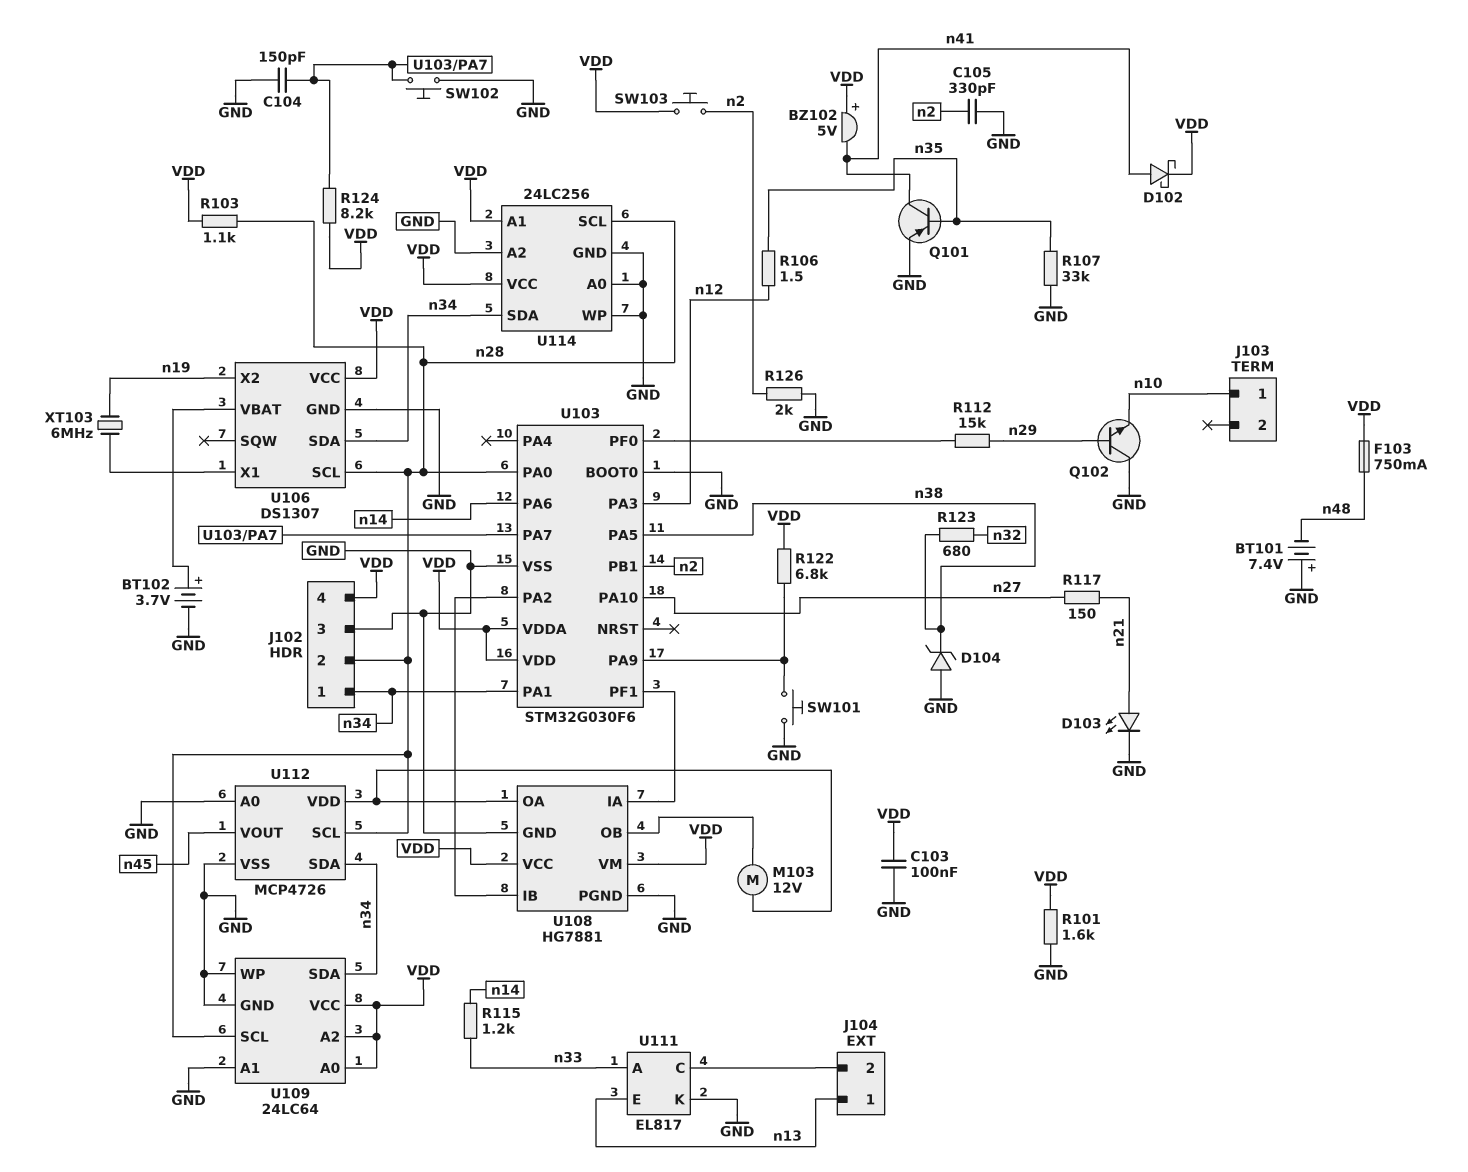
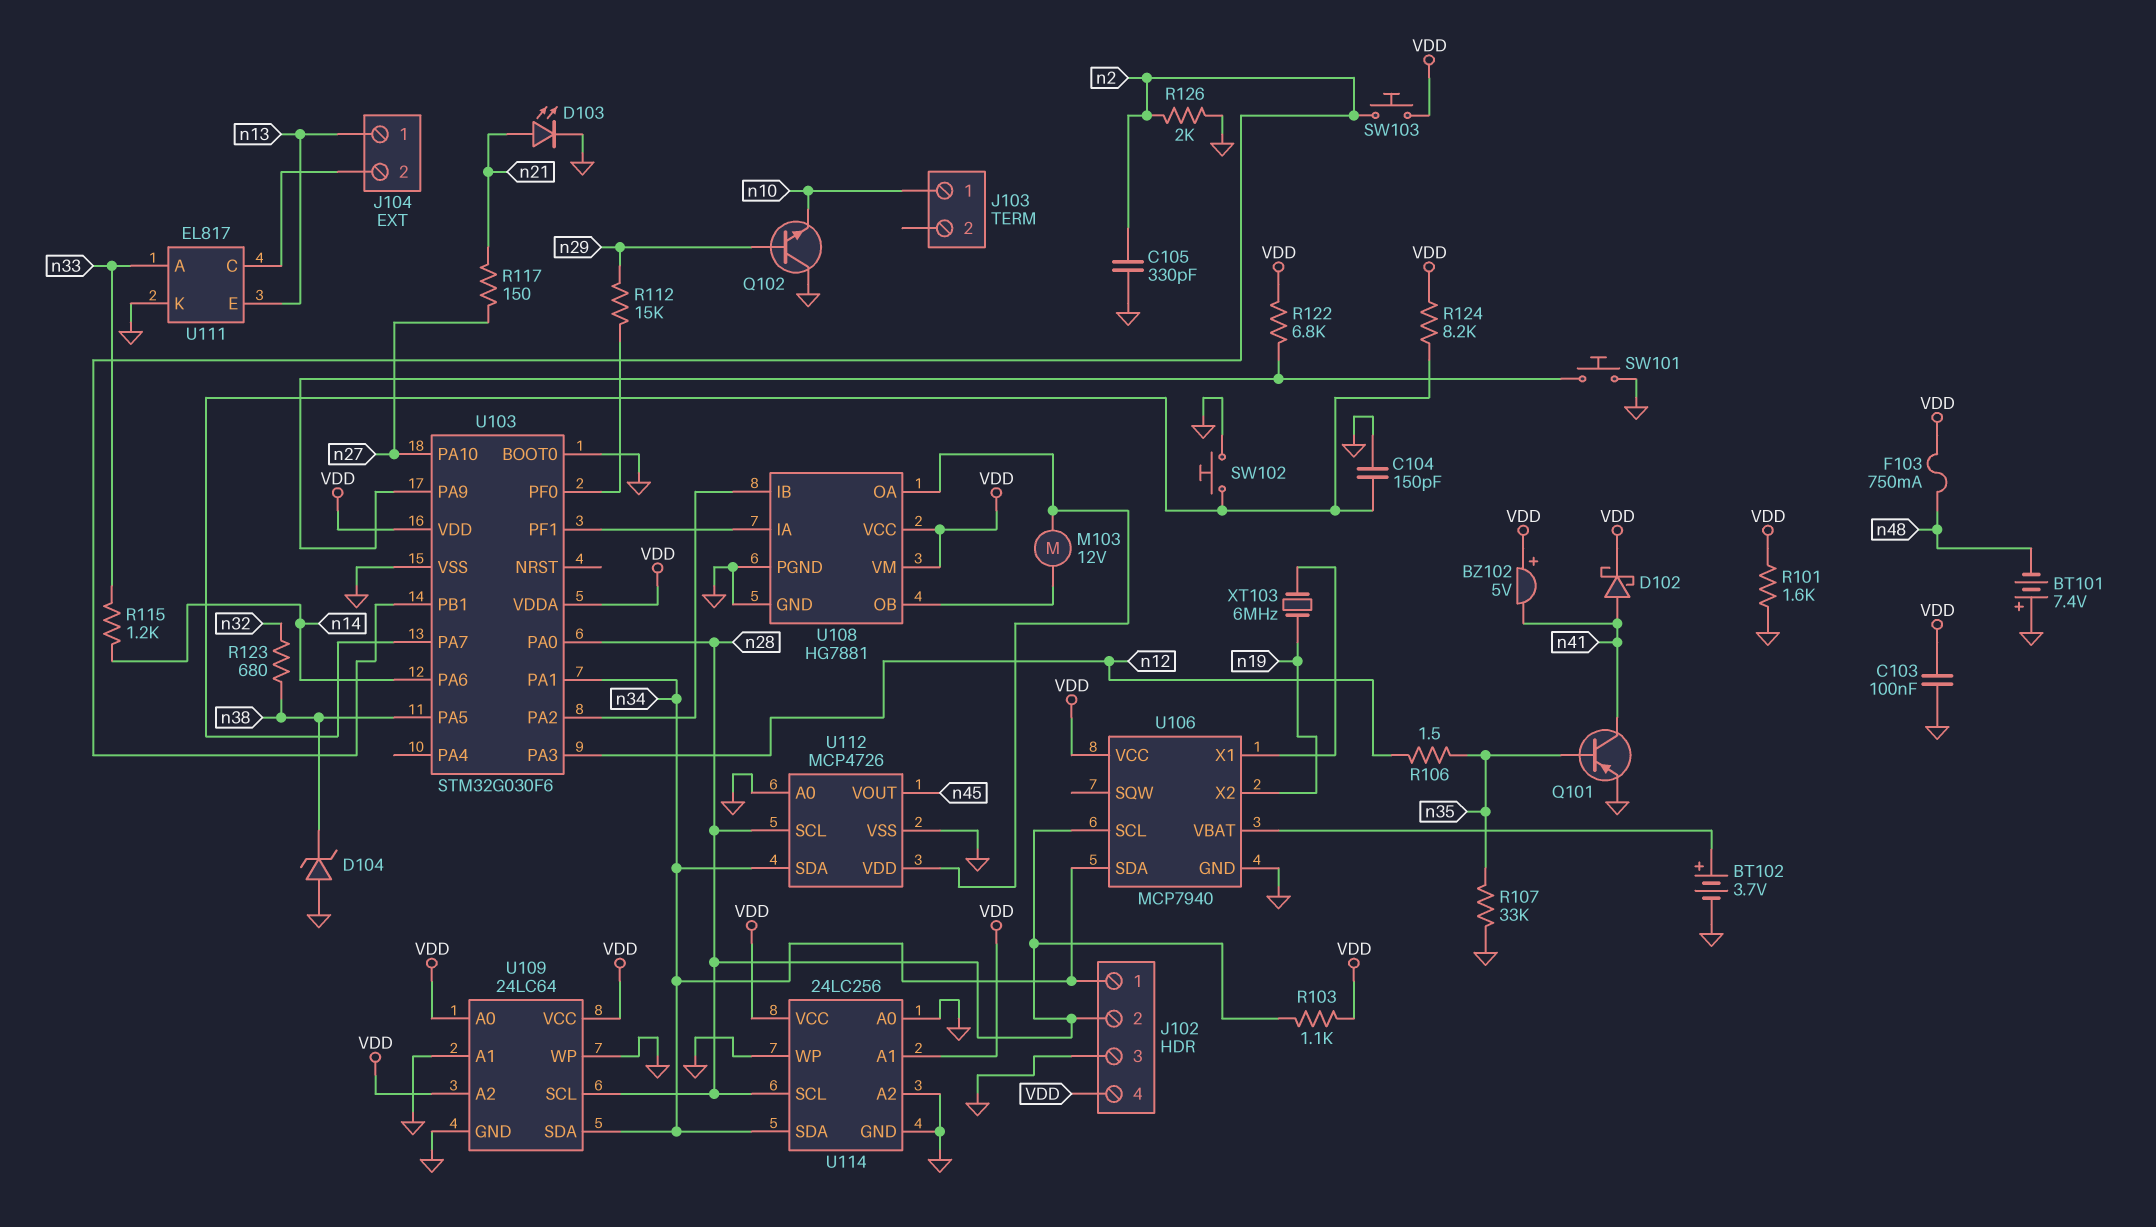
U106: DS1307 -> MCP7940

